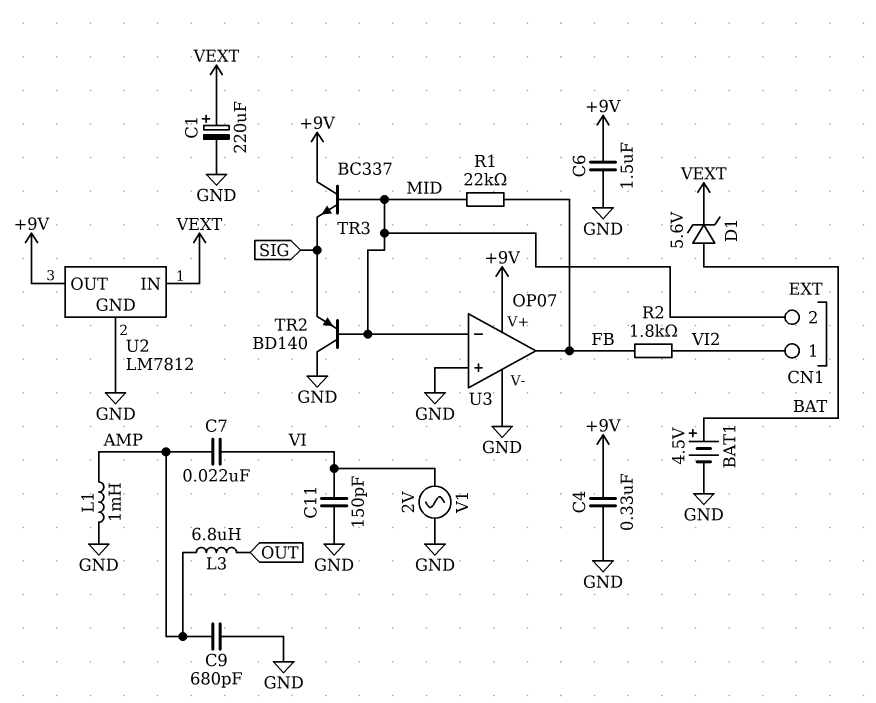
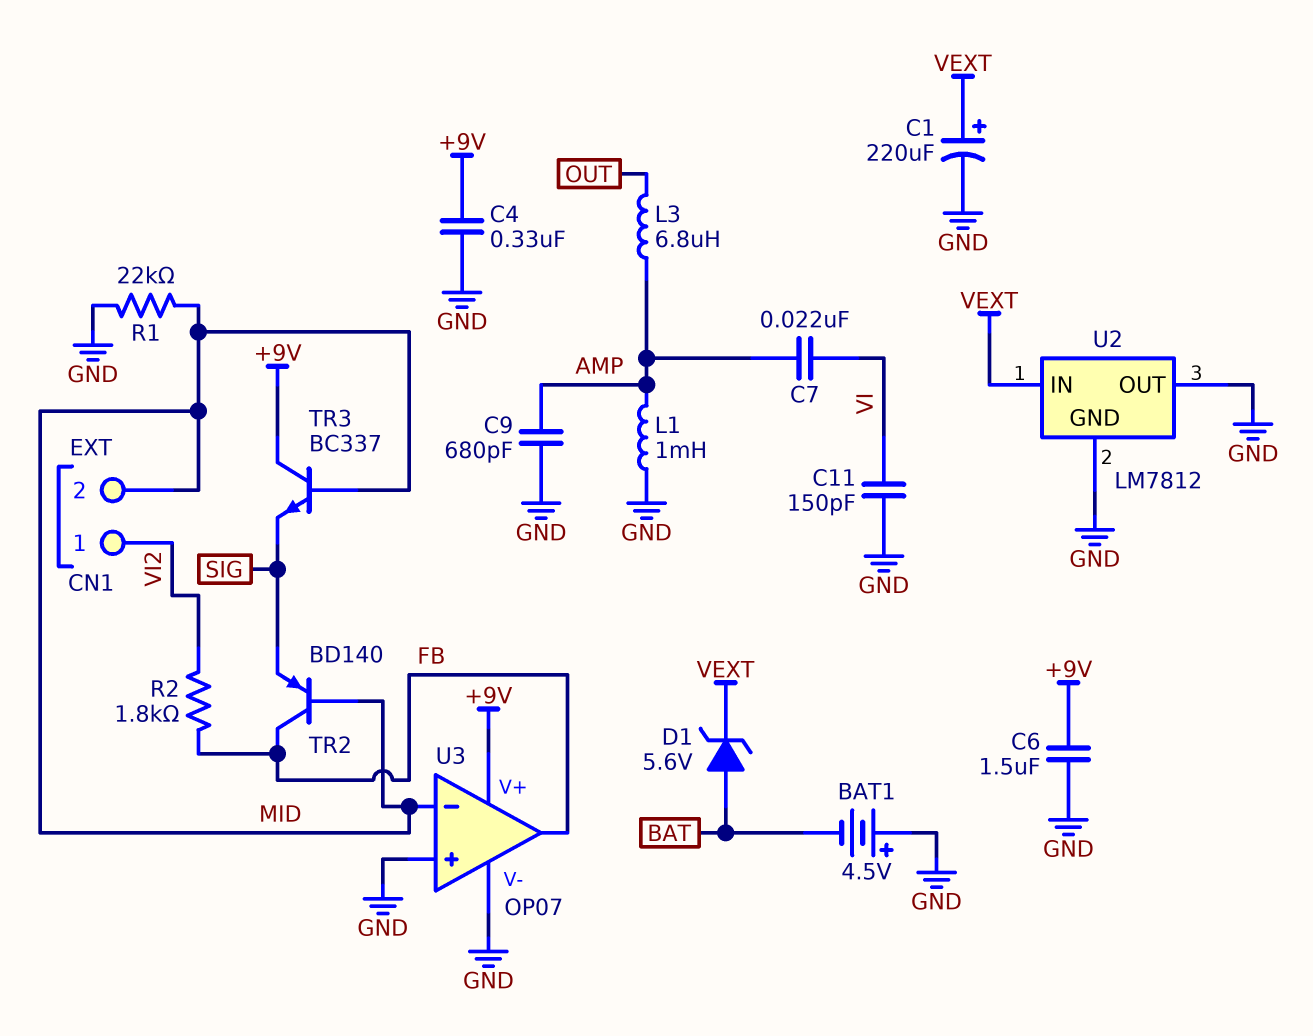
BAT1: 4.5V (plus BAT, minus GND) -> 4.5V (plus GND, minus BAT)
R1: 22k (FB, MID) -> 22k (GND, MID)
TR2: PNP BD140 (B MID, C GND, E SIG) -> PNP BD140 (B MID, C FB, E SIG)
U2 pin OUT: +9V -> GND
V1: AC 2V (GND, VI) -> none

